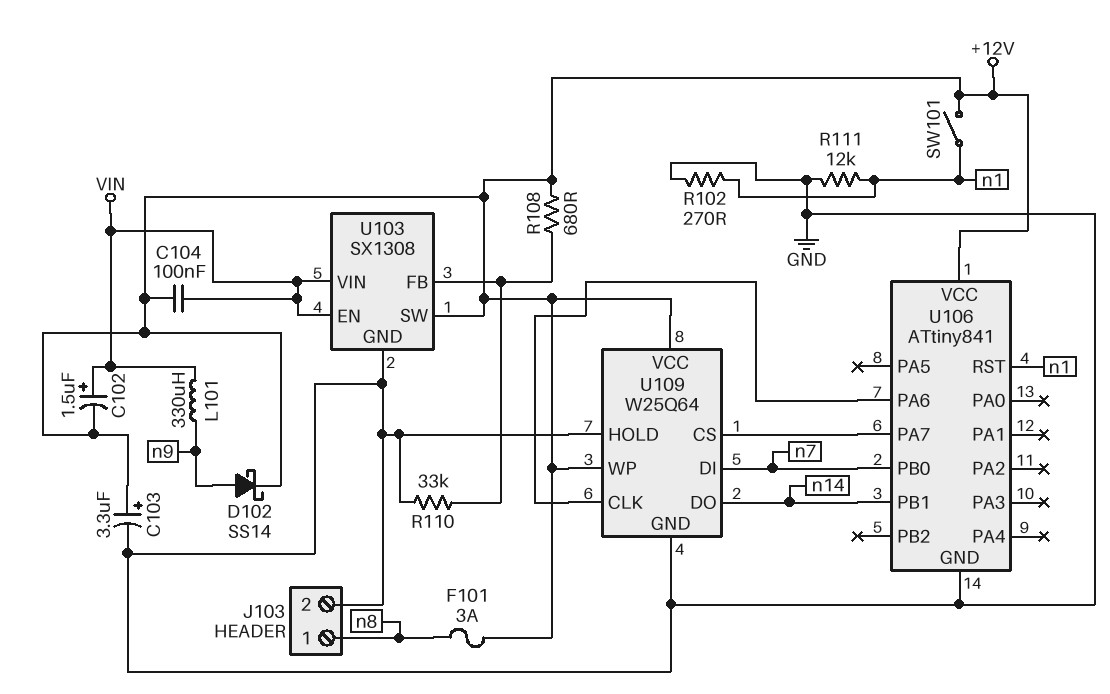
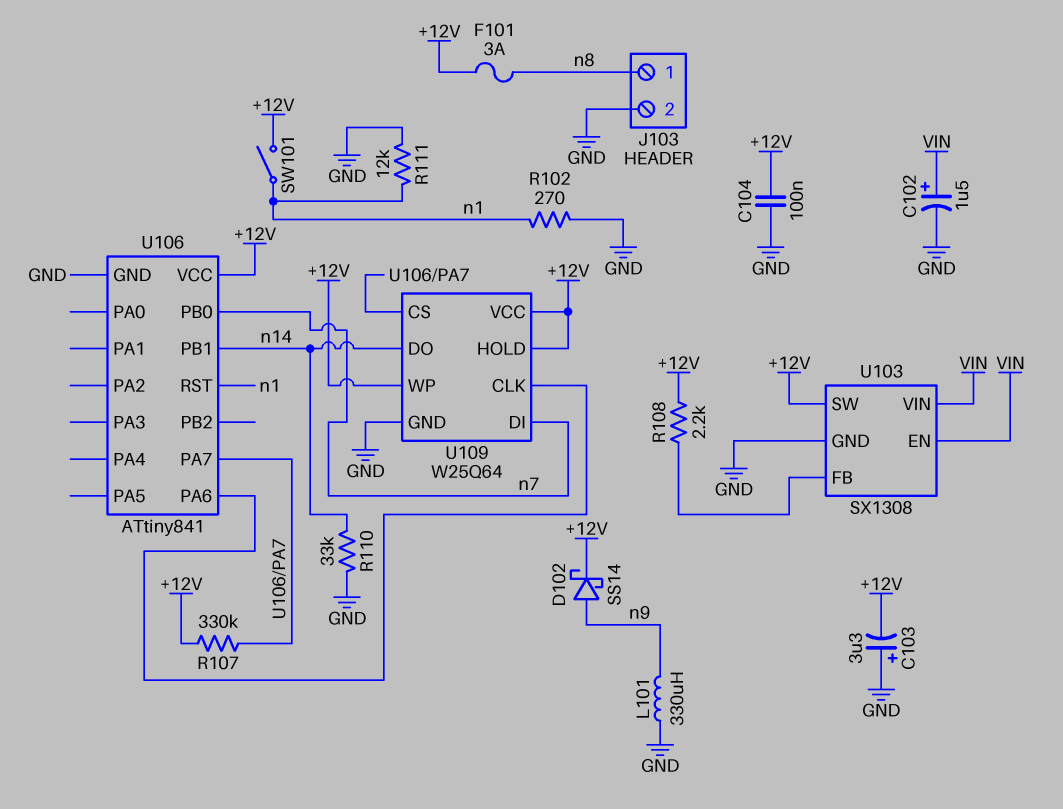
C102: 1.5uF (plus VIN, minus +12V) -> 1.5uF (plus VIN, minus GND)
C103: 3.3uF (plus +12V, minus GND) -> 3.3uF (plus GND, minus +12V)
C104: 100nF (+12V, VIN) -> 100nF (+12V, GND)
L101: 330uH (VIN, n9) -> 330uH (GND, n9)
R107: none -> 330k (+12V, U106/PA7)
R108: 680 (+12V, U103/FB) -> 2.2k (+12V, U103/FB)
R110: 33k (GND, U103/FB) -> 33k (GND, n14)
U109 pin HOLD: GND -> +12V

